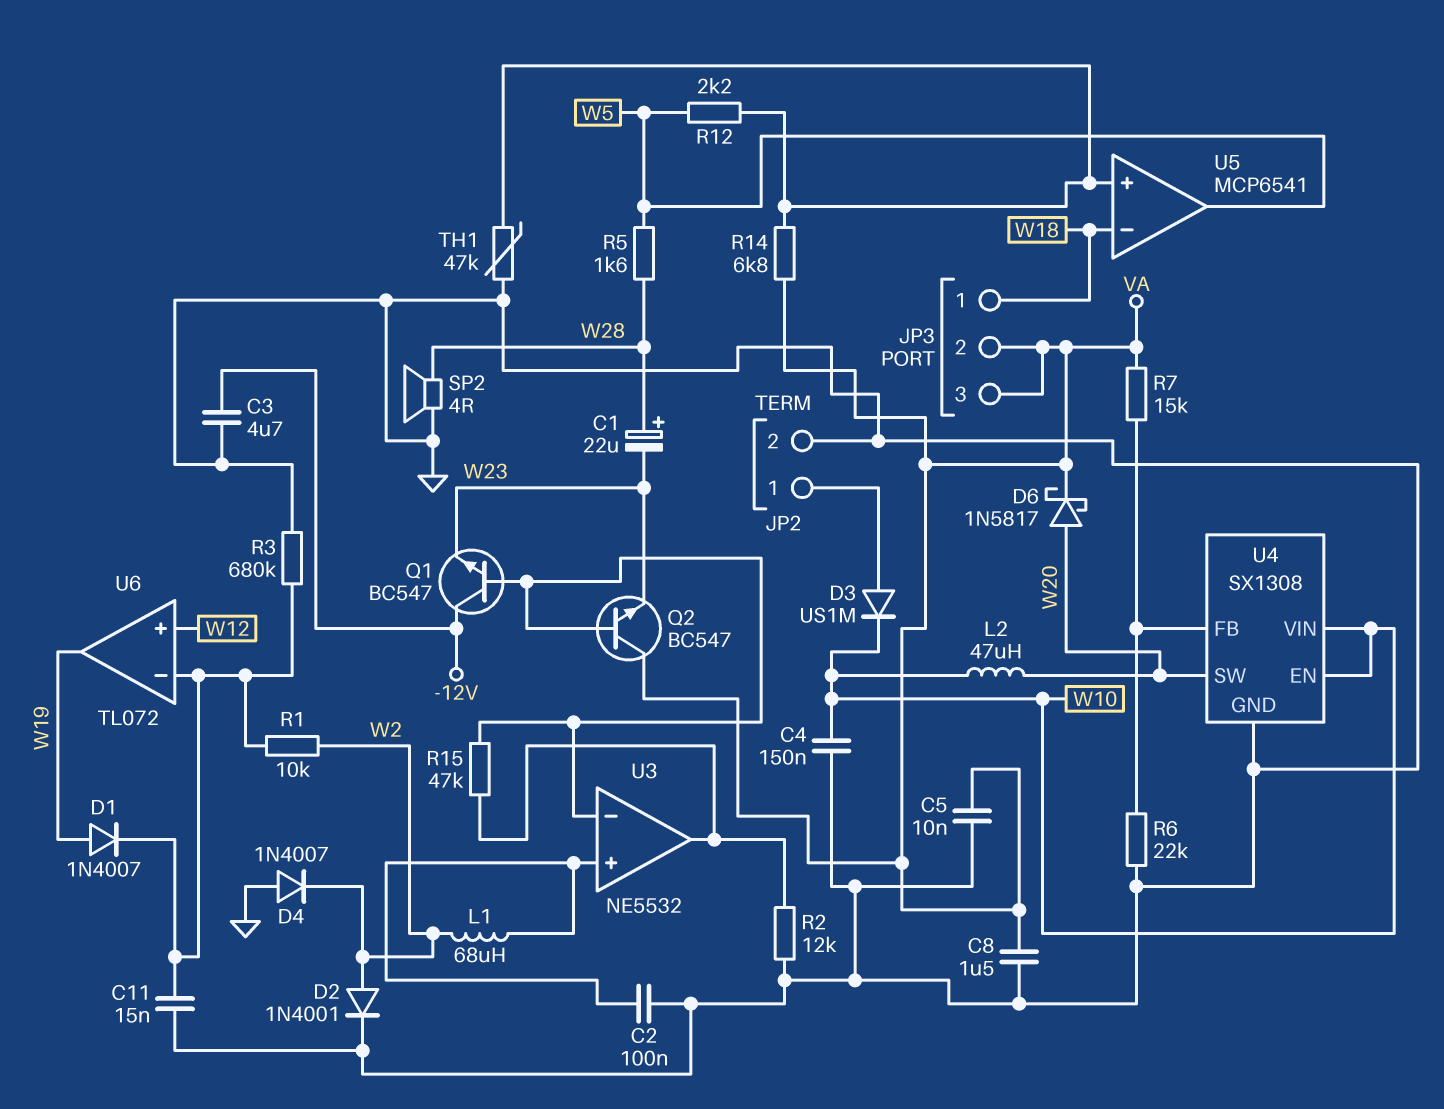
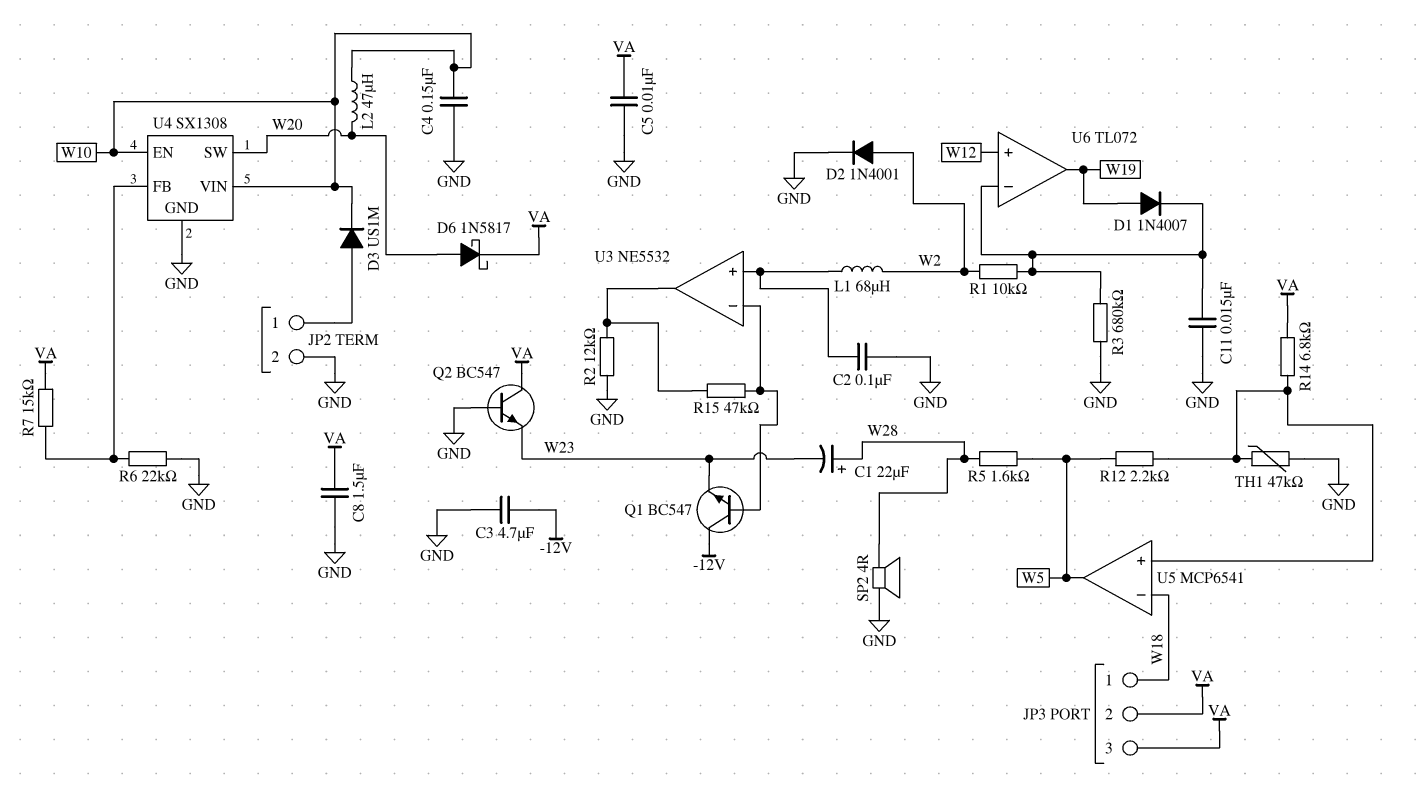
D4: diode 1N4007 (A GND, K W2) -> none
Q2: NPN BC547 (B U3/in-, C VA, E W23) -> NPN BC547 (B GND, C VA, E W23)

